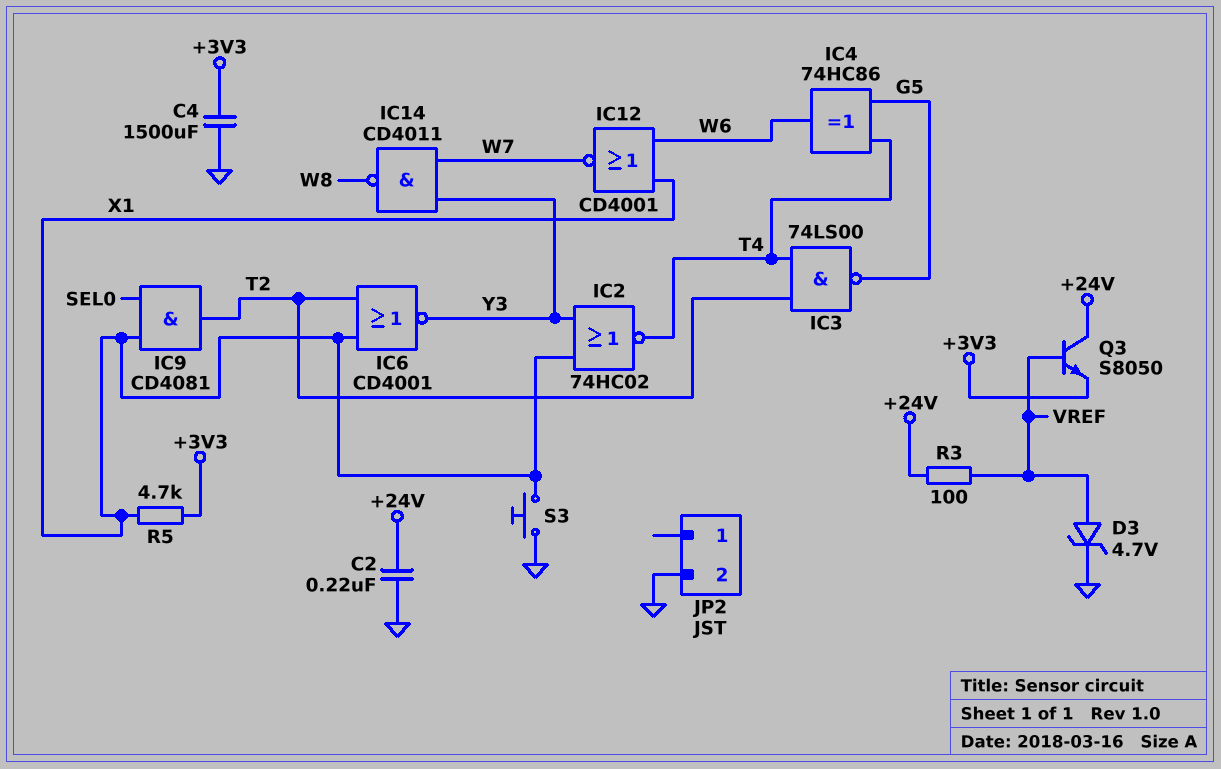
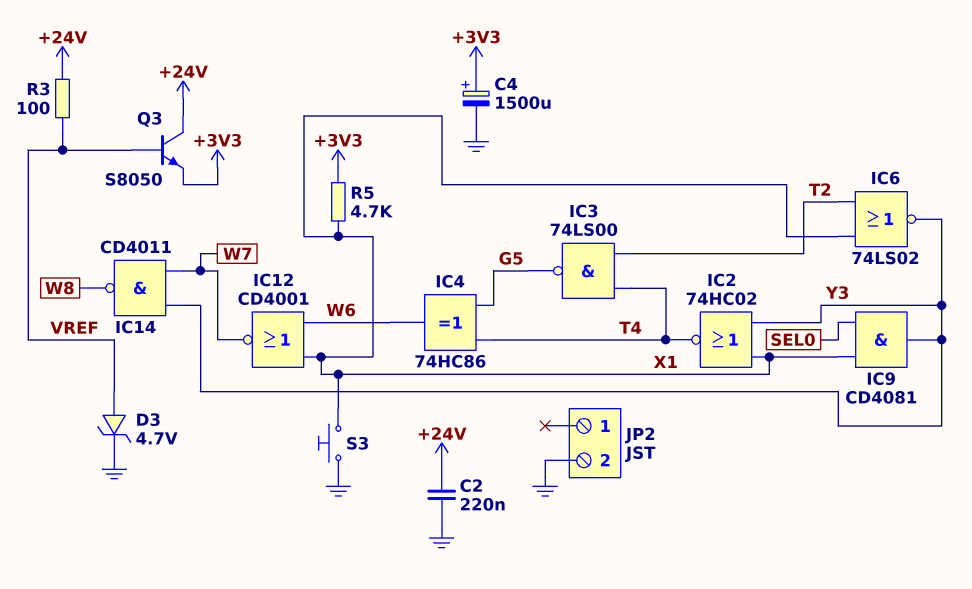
C4: 1500uF (+3V3, GND) -> 1500uF (plus +3V3, minus GND)
IC6: NOR CD4001 (in T2, in X1, out Y3) -> NOR 74LS02 (in T2, in X1, out Y3)
IC9: AND CD4081 (in SEL0, in X1, out T2) -> AND CD4081 (in SEL0, in X1, out Y3)

